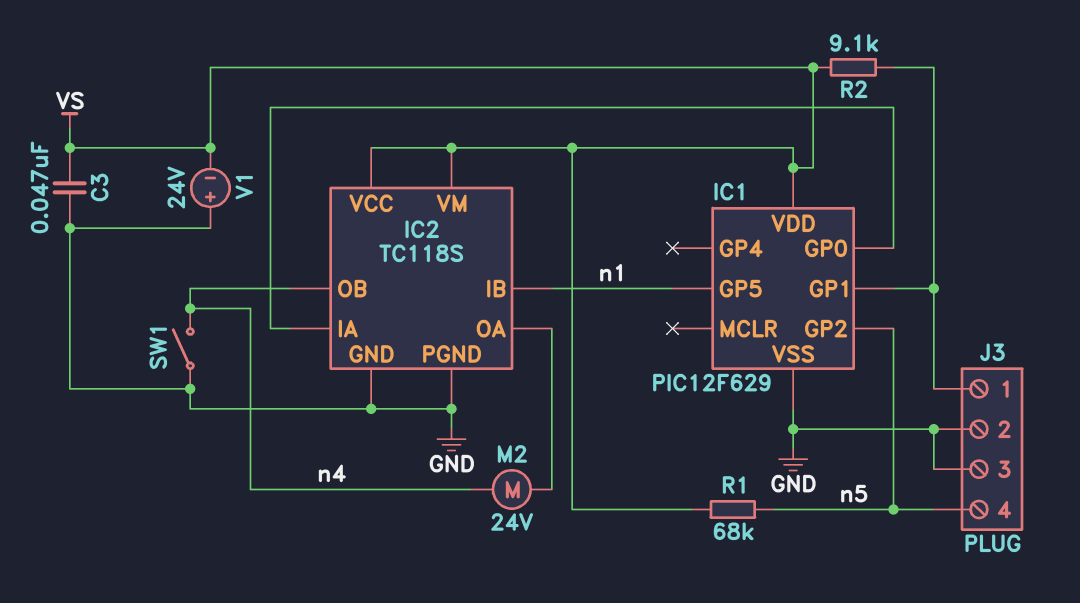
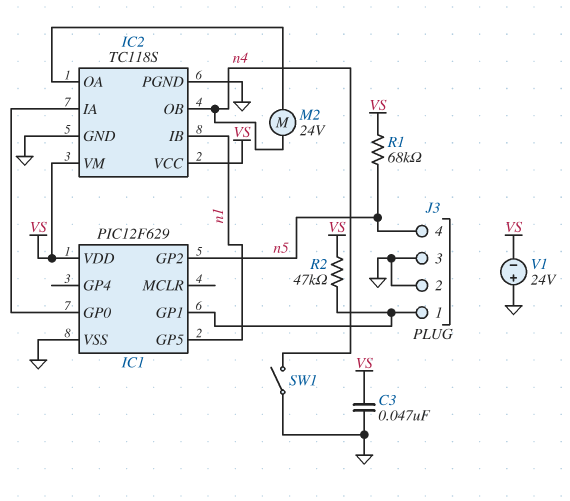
R2: 9.1k (IC1/GP1, VS) -> 47k (IC1/GP1, VS)

